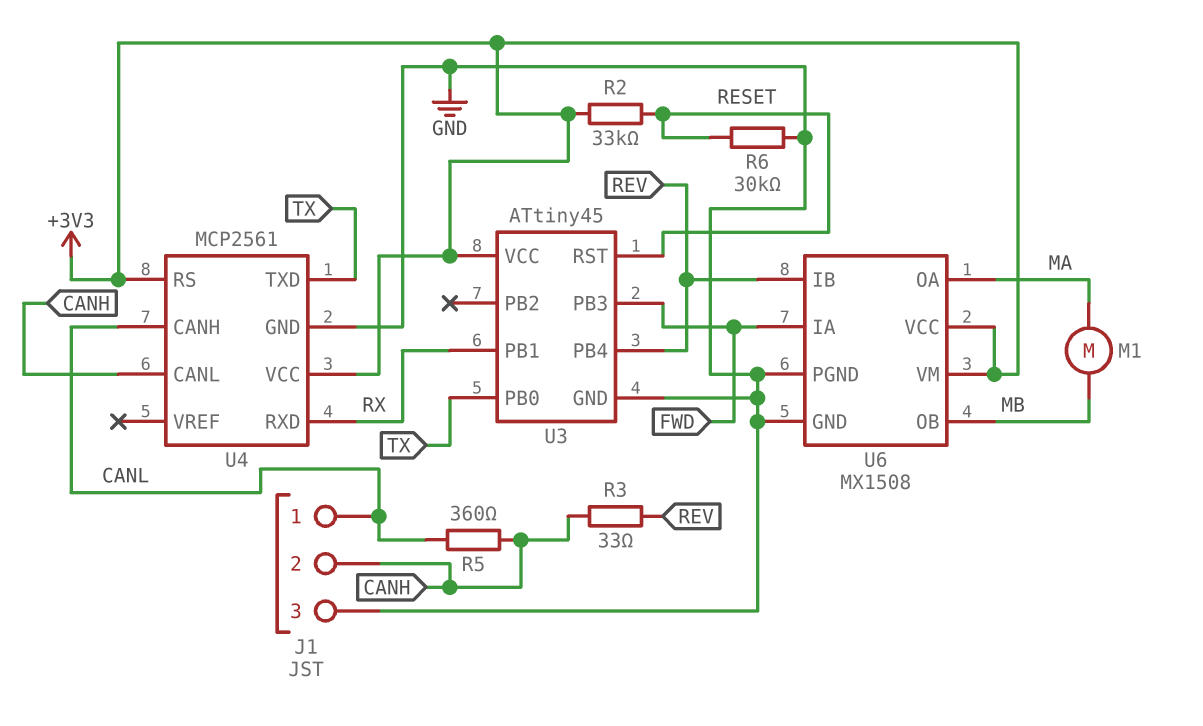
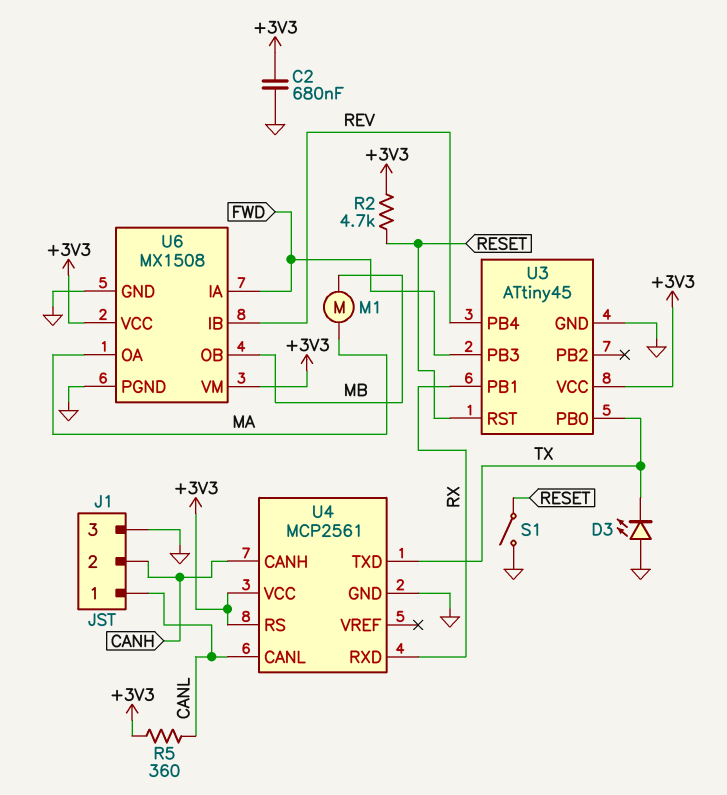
C2: none -> 680nF (+3V3, GND)
D3: none -> LED (A GND, K TX)
R2: 33k (+3V3, RESET) -> 4.7k (+3V3, RESET)
R3: 33 (CANH, REV) -> none
R5: 360 (CANH, CANL) -> 360 (+3V3, CANL)
R6: 30k (GND, RESET) -> none
S1: none -> switch (GND, RESET)
U4 pin CANH: CANL -> CANH
U4 pin CANL: CANH -> CANL

